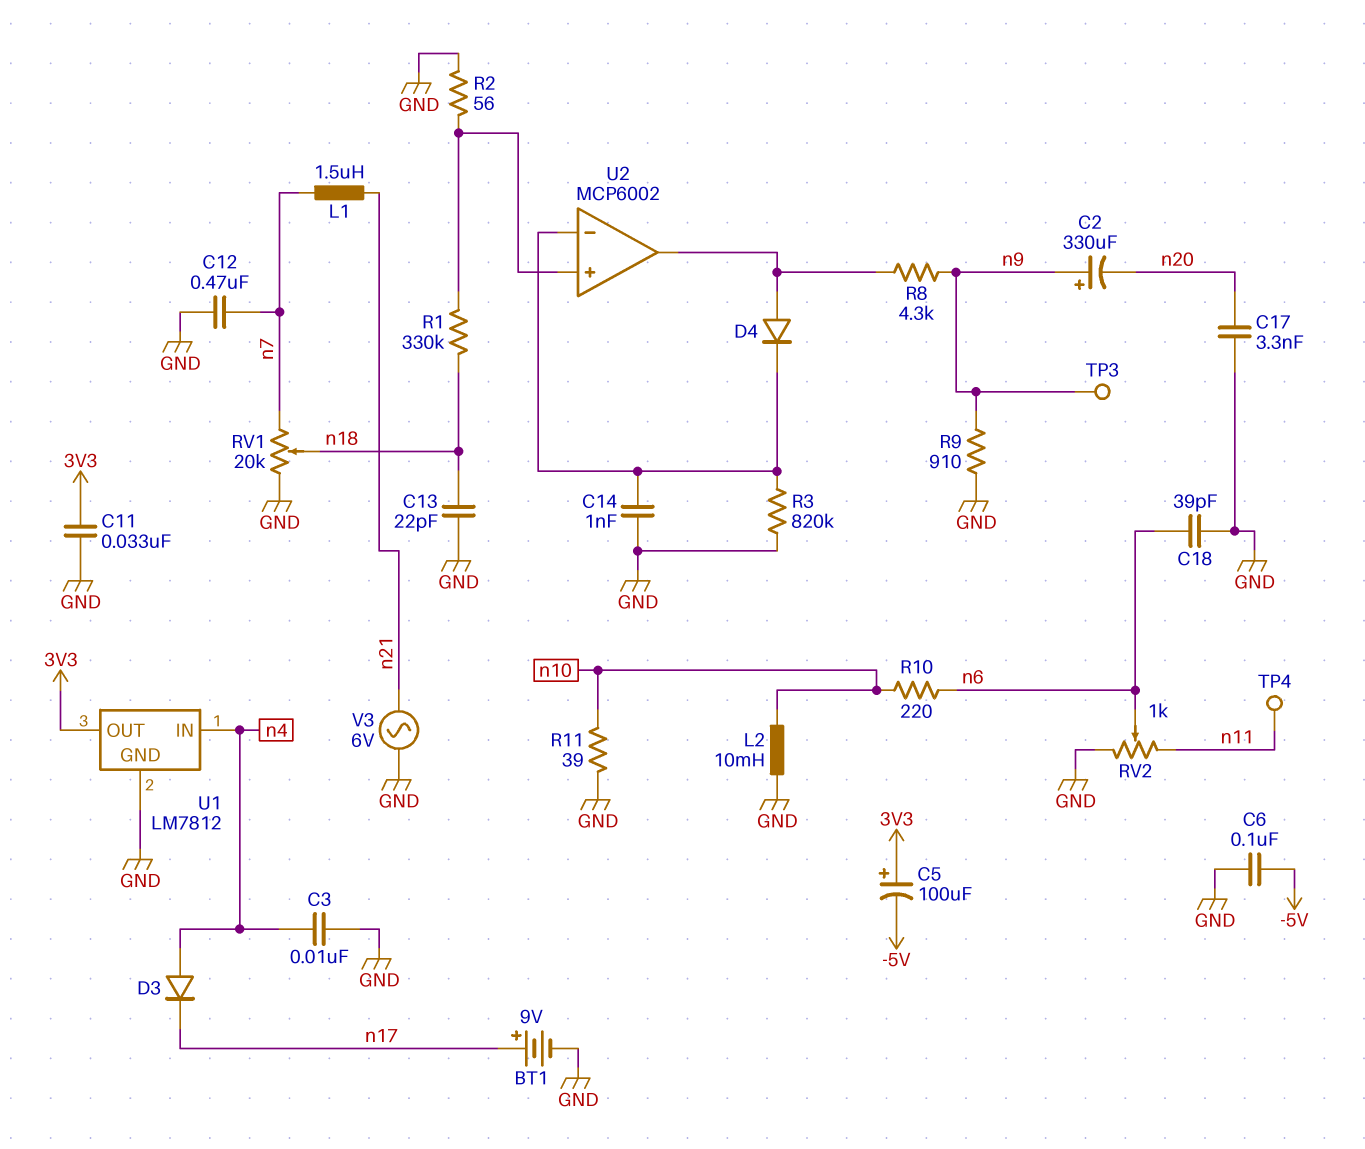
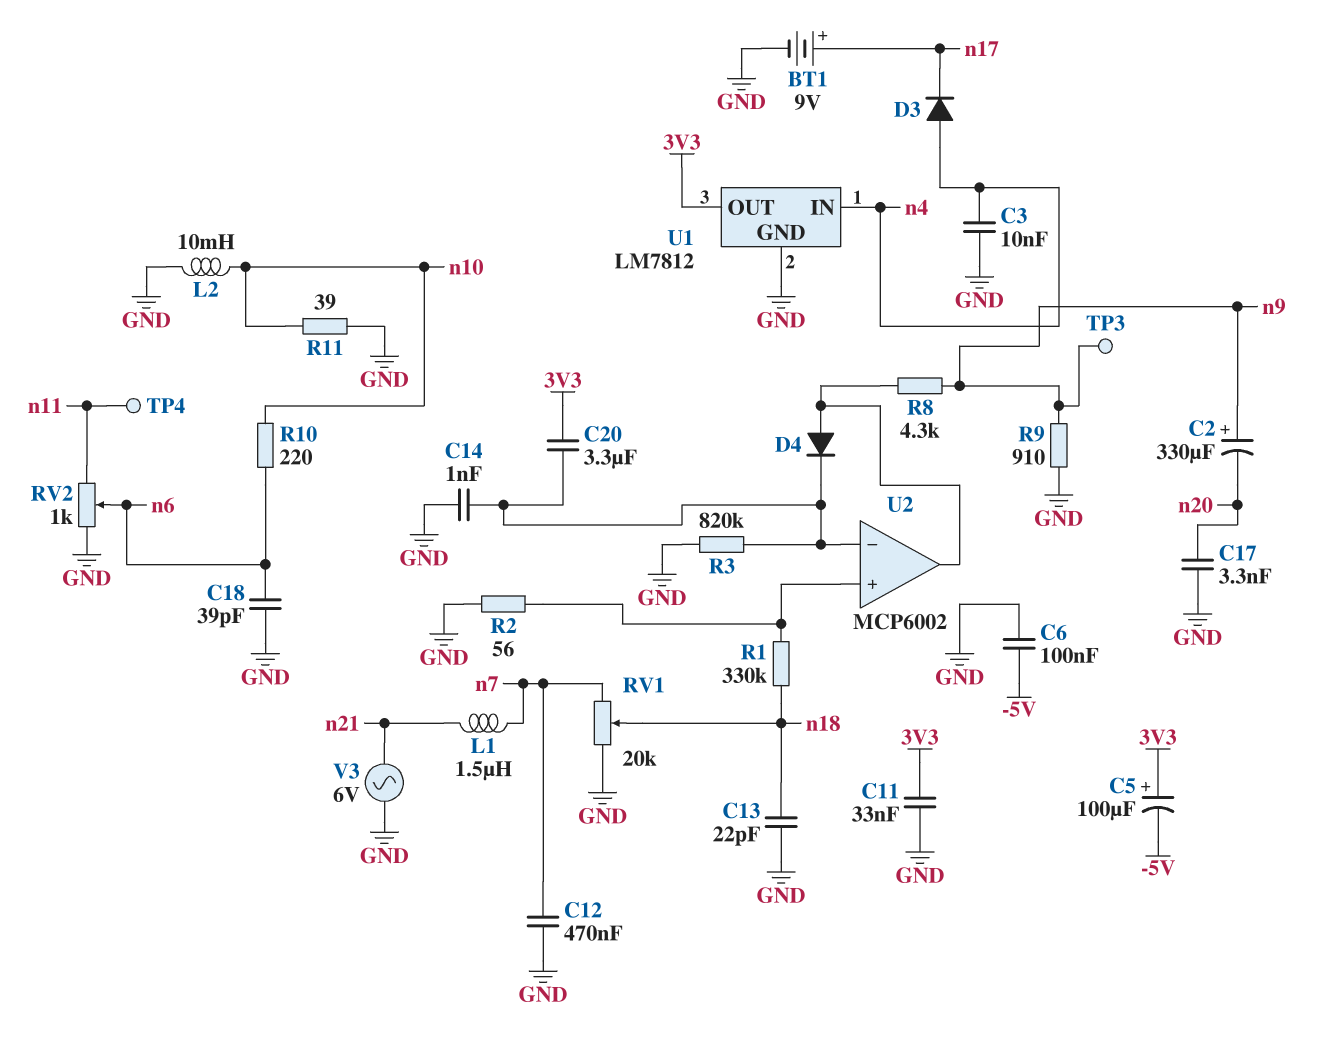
C20: none -> 3.3uF (3V3, U2/in-)

